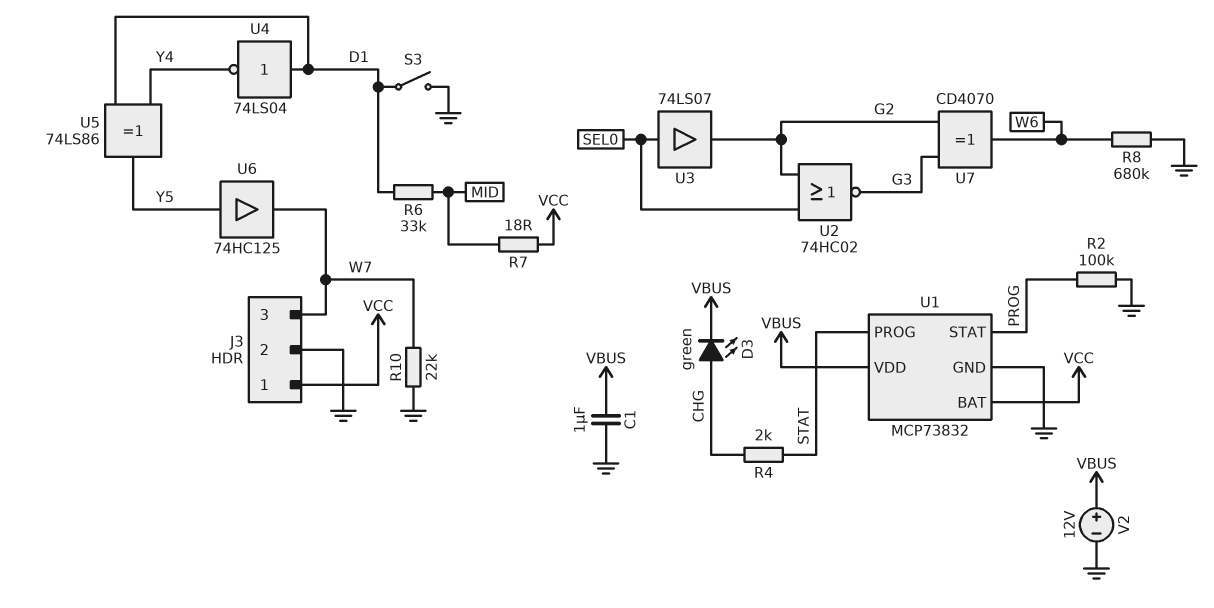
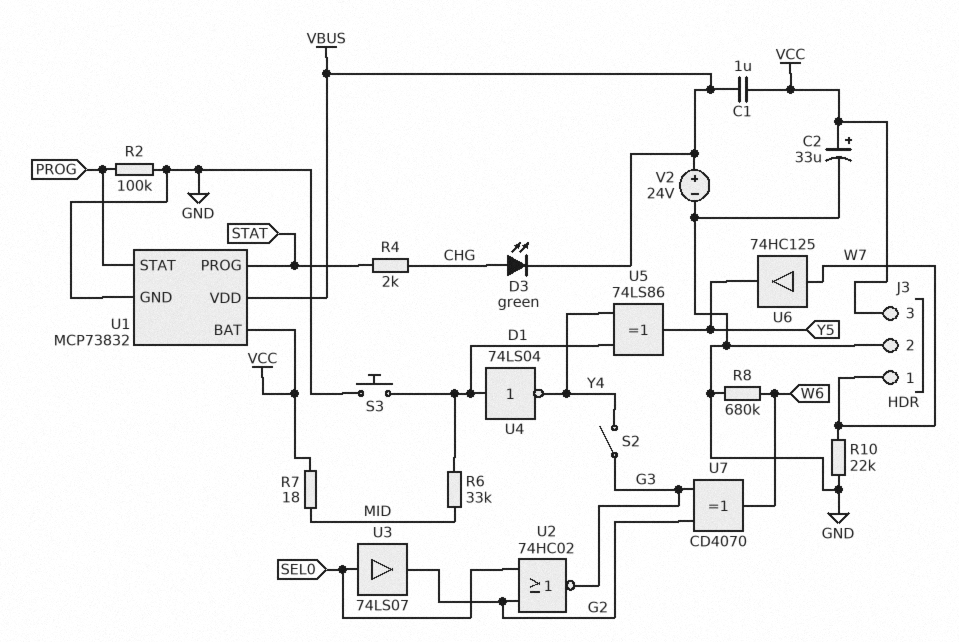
C1: 1uF (GND, VBUS) -> 1uF (VBUS, VCC)
C2: none -> 33uF (plus VCC, minus GND)
J3 pin 1: VCC -> W7
J3 pin 3: W7 -> VCC
S2: none -> switch (G3, Y4)
S3: switch (D1, GND) -> button (D1, GND)
U6: buffer 74HC125 (in Y5, out W7) -> buffer 74HC125 (in W7, out Y5)
V2: 12V (plus VBUS, minus GND) -> 24V (plus VBUS, minus GND)

